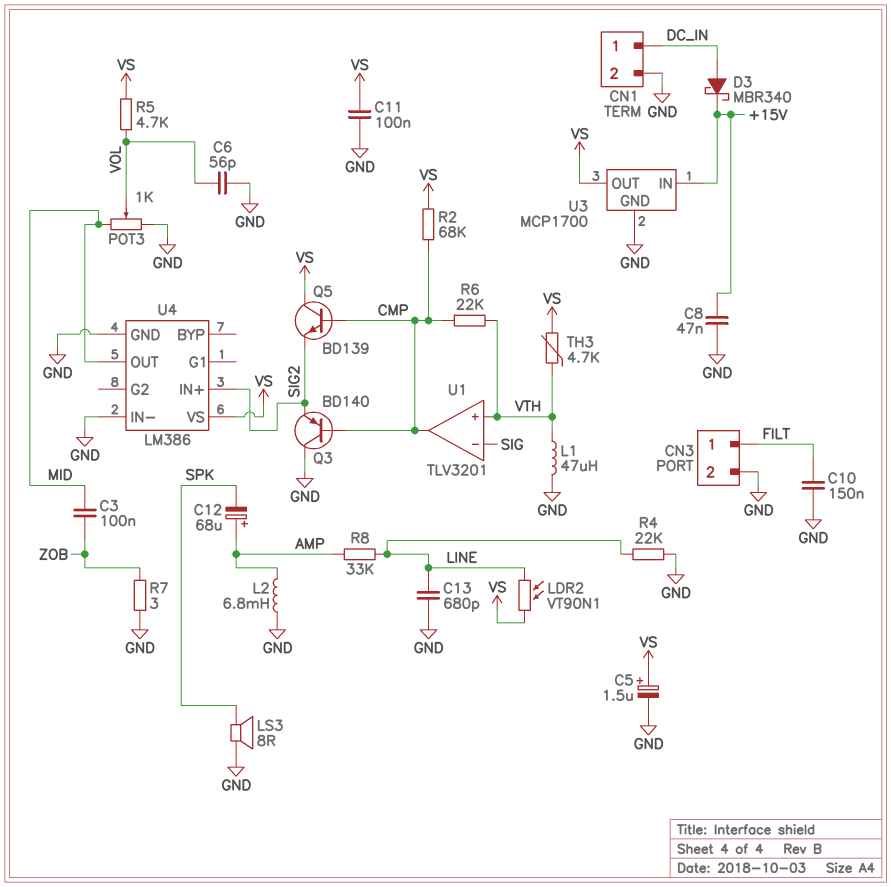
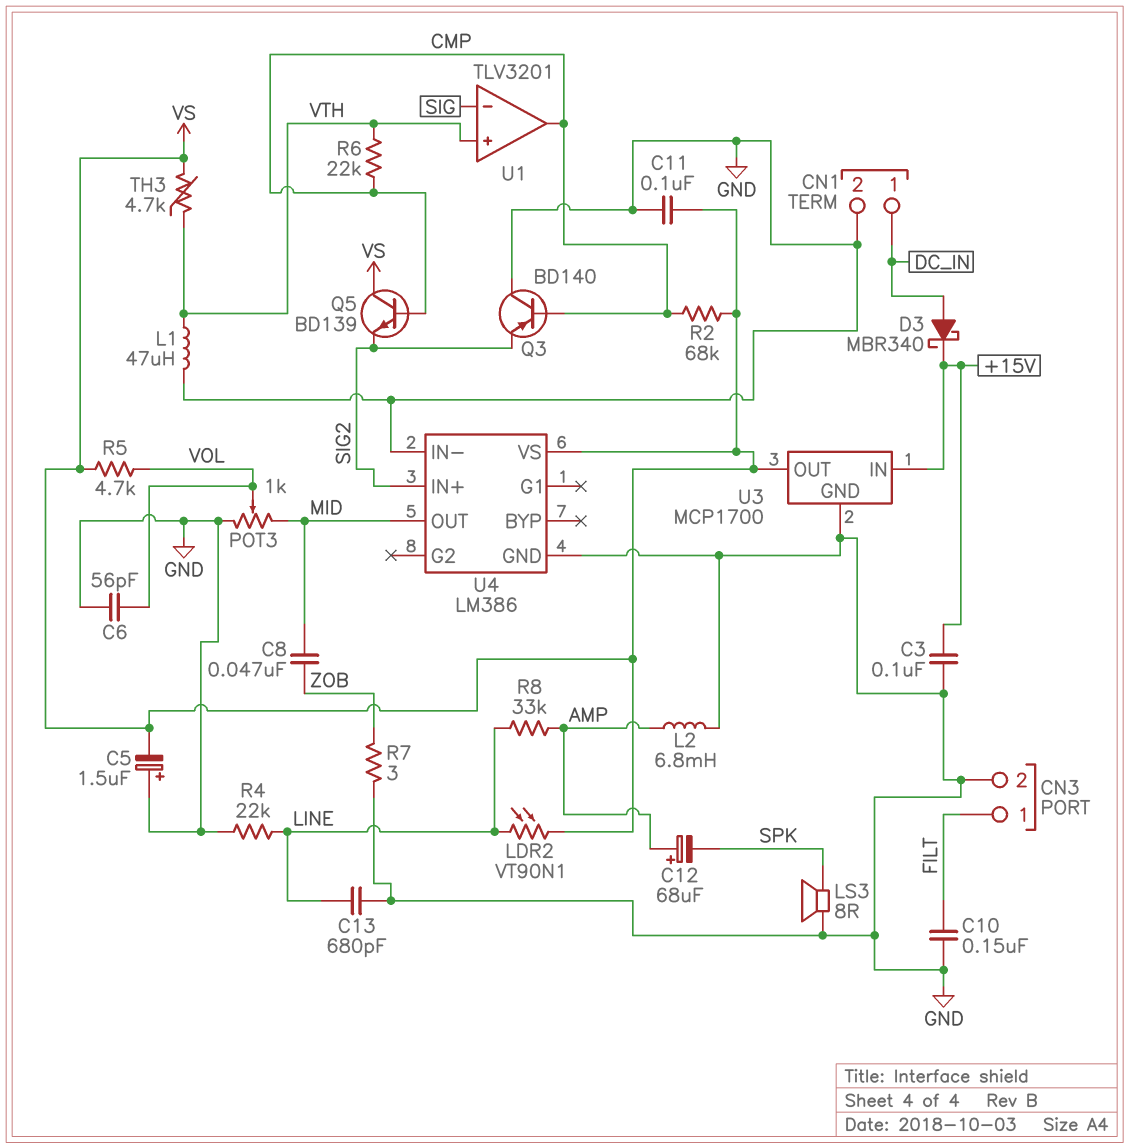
C3: 100nF (MID, ZOB) -> 100nF (+15V, GND)
C5: 1.5uF (plus VS, minus GND) -> 1.5uF (plus GND, minus VS)
C8: 47nF (+15V, GND) -> 47nF (MID, ZOB)

